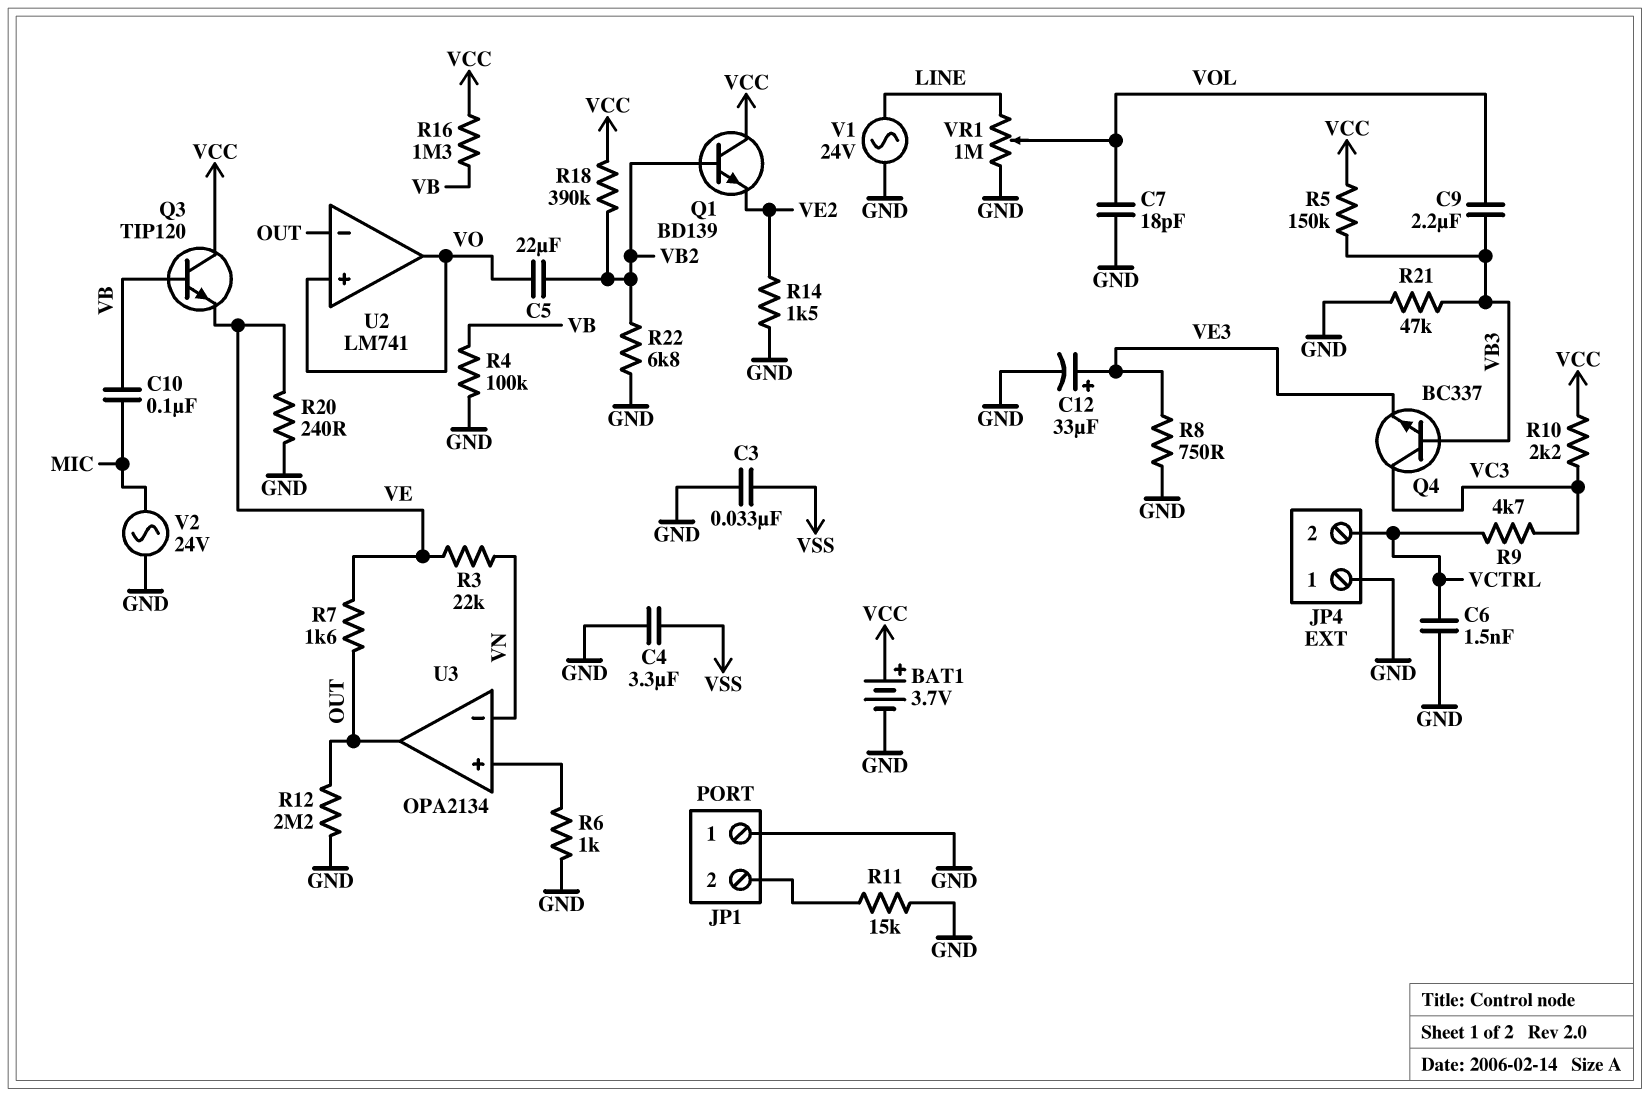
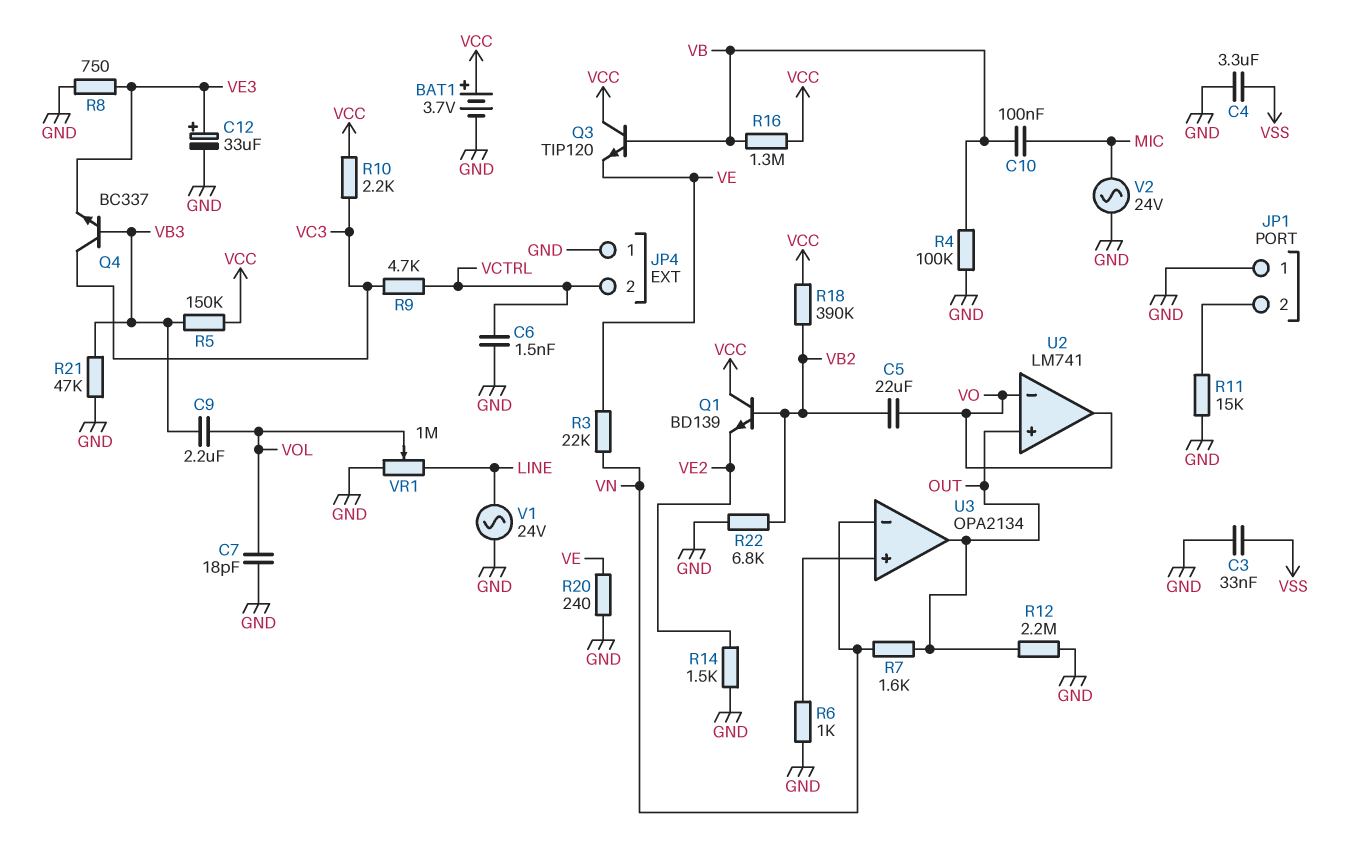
R7: 1.6k (OUT, VE) -> 1.6k (OUT, VN)
U2 pin in+: VO -> OUT
U2 pin in-: OUT -> VO

